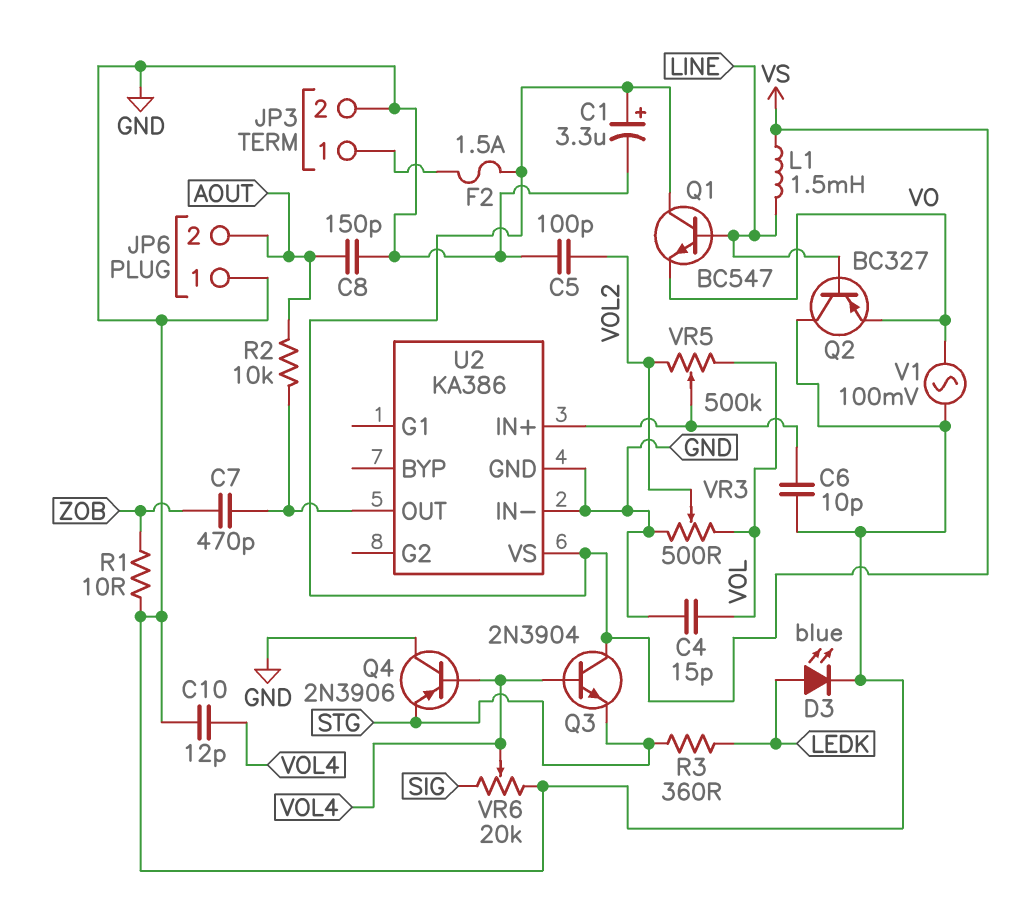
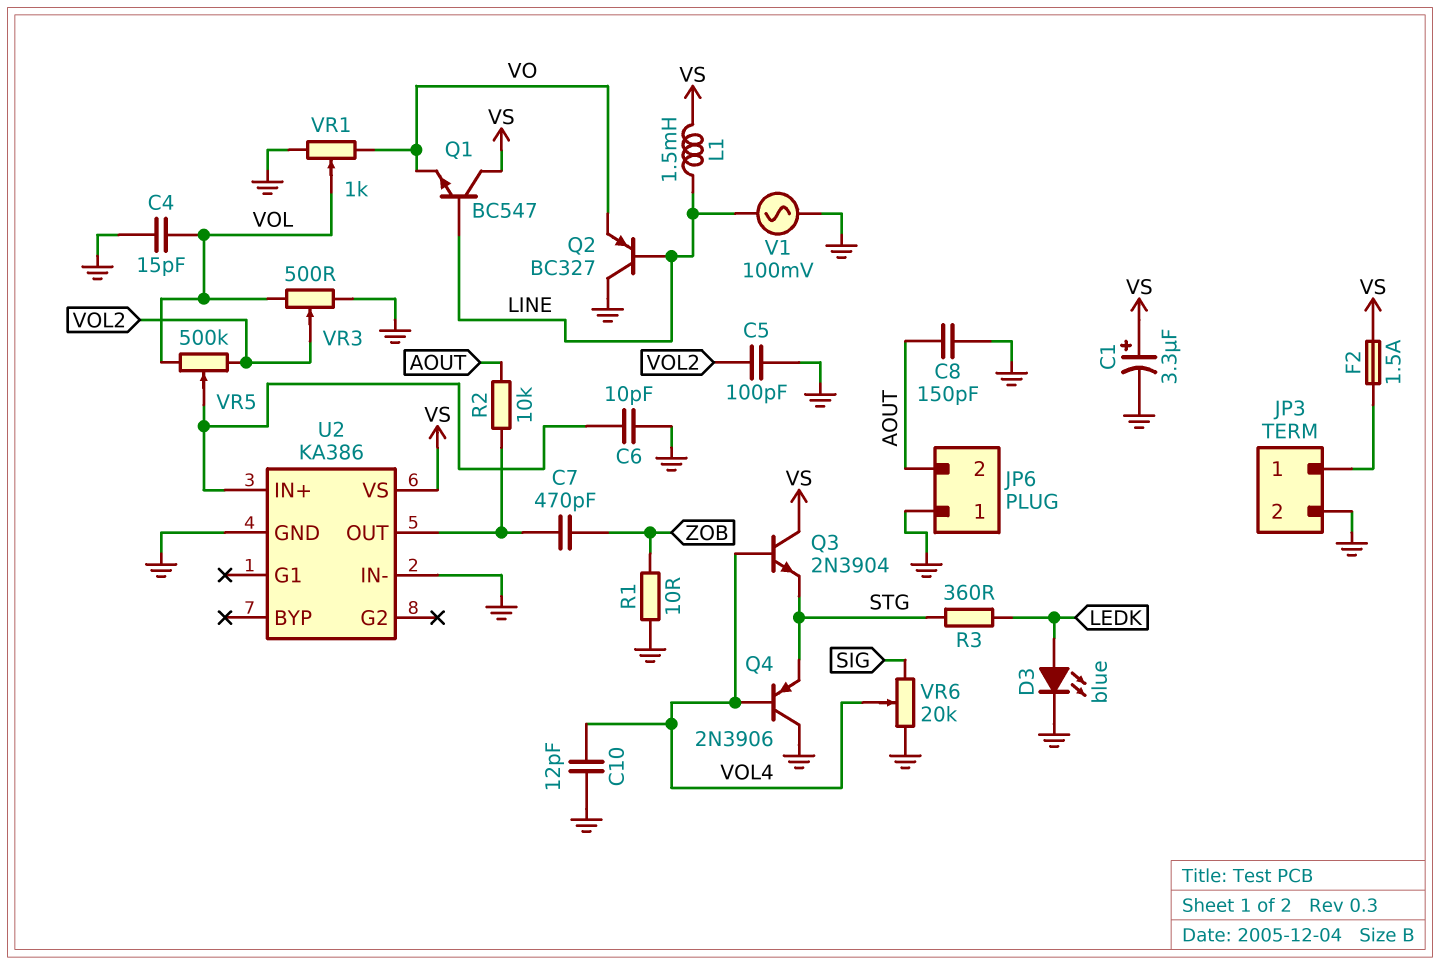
V1: AC 100mV (GND, VO) -> AC 100mV (GND, LINE)
VR1: none -> 1k (GND, VO, wiper VOL)

